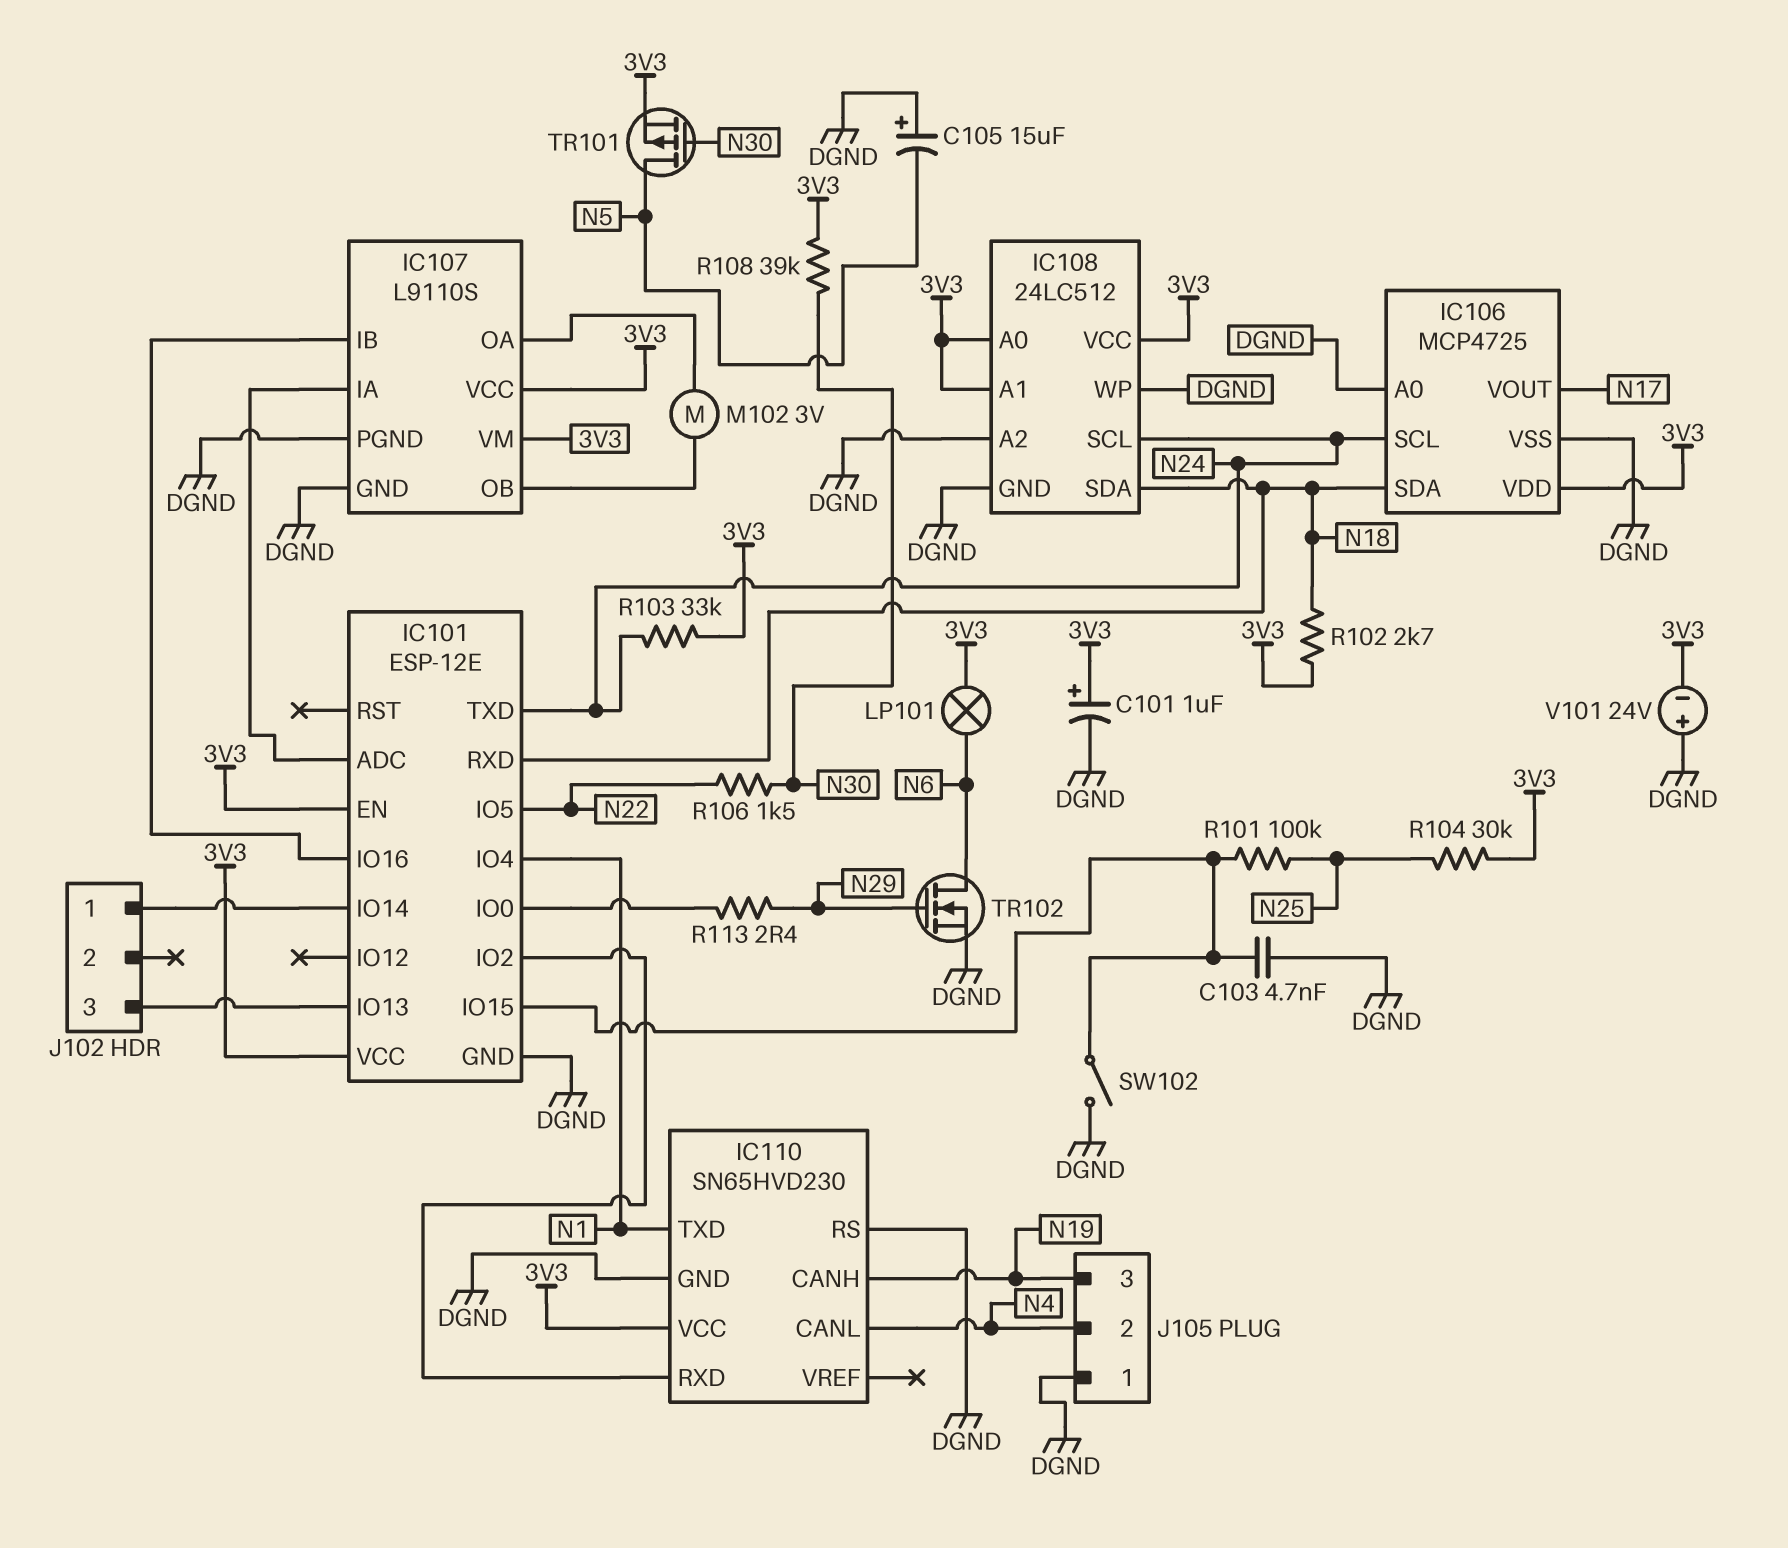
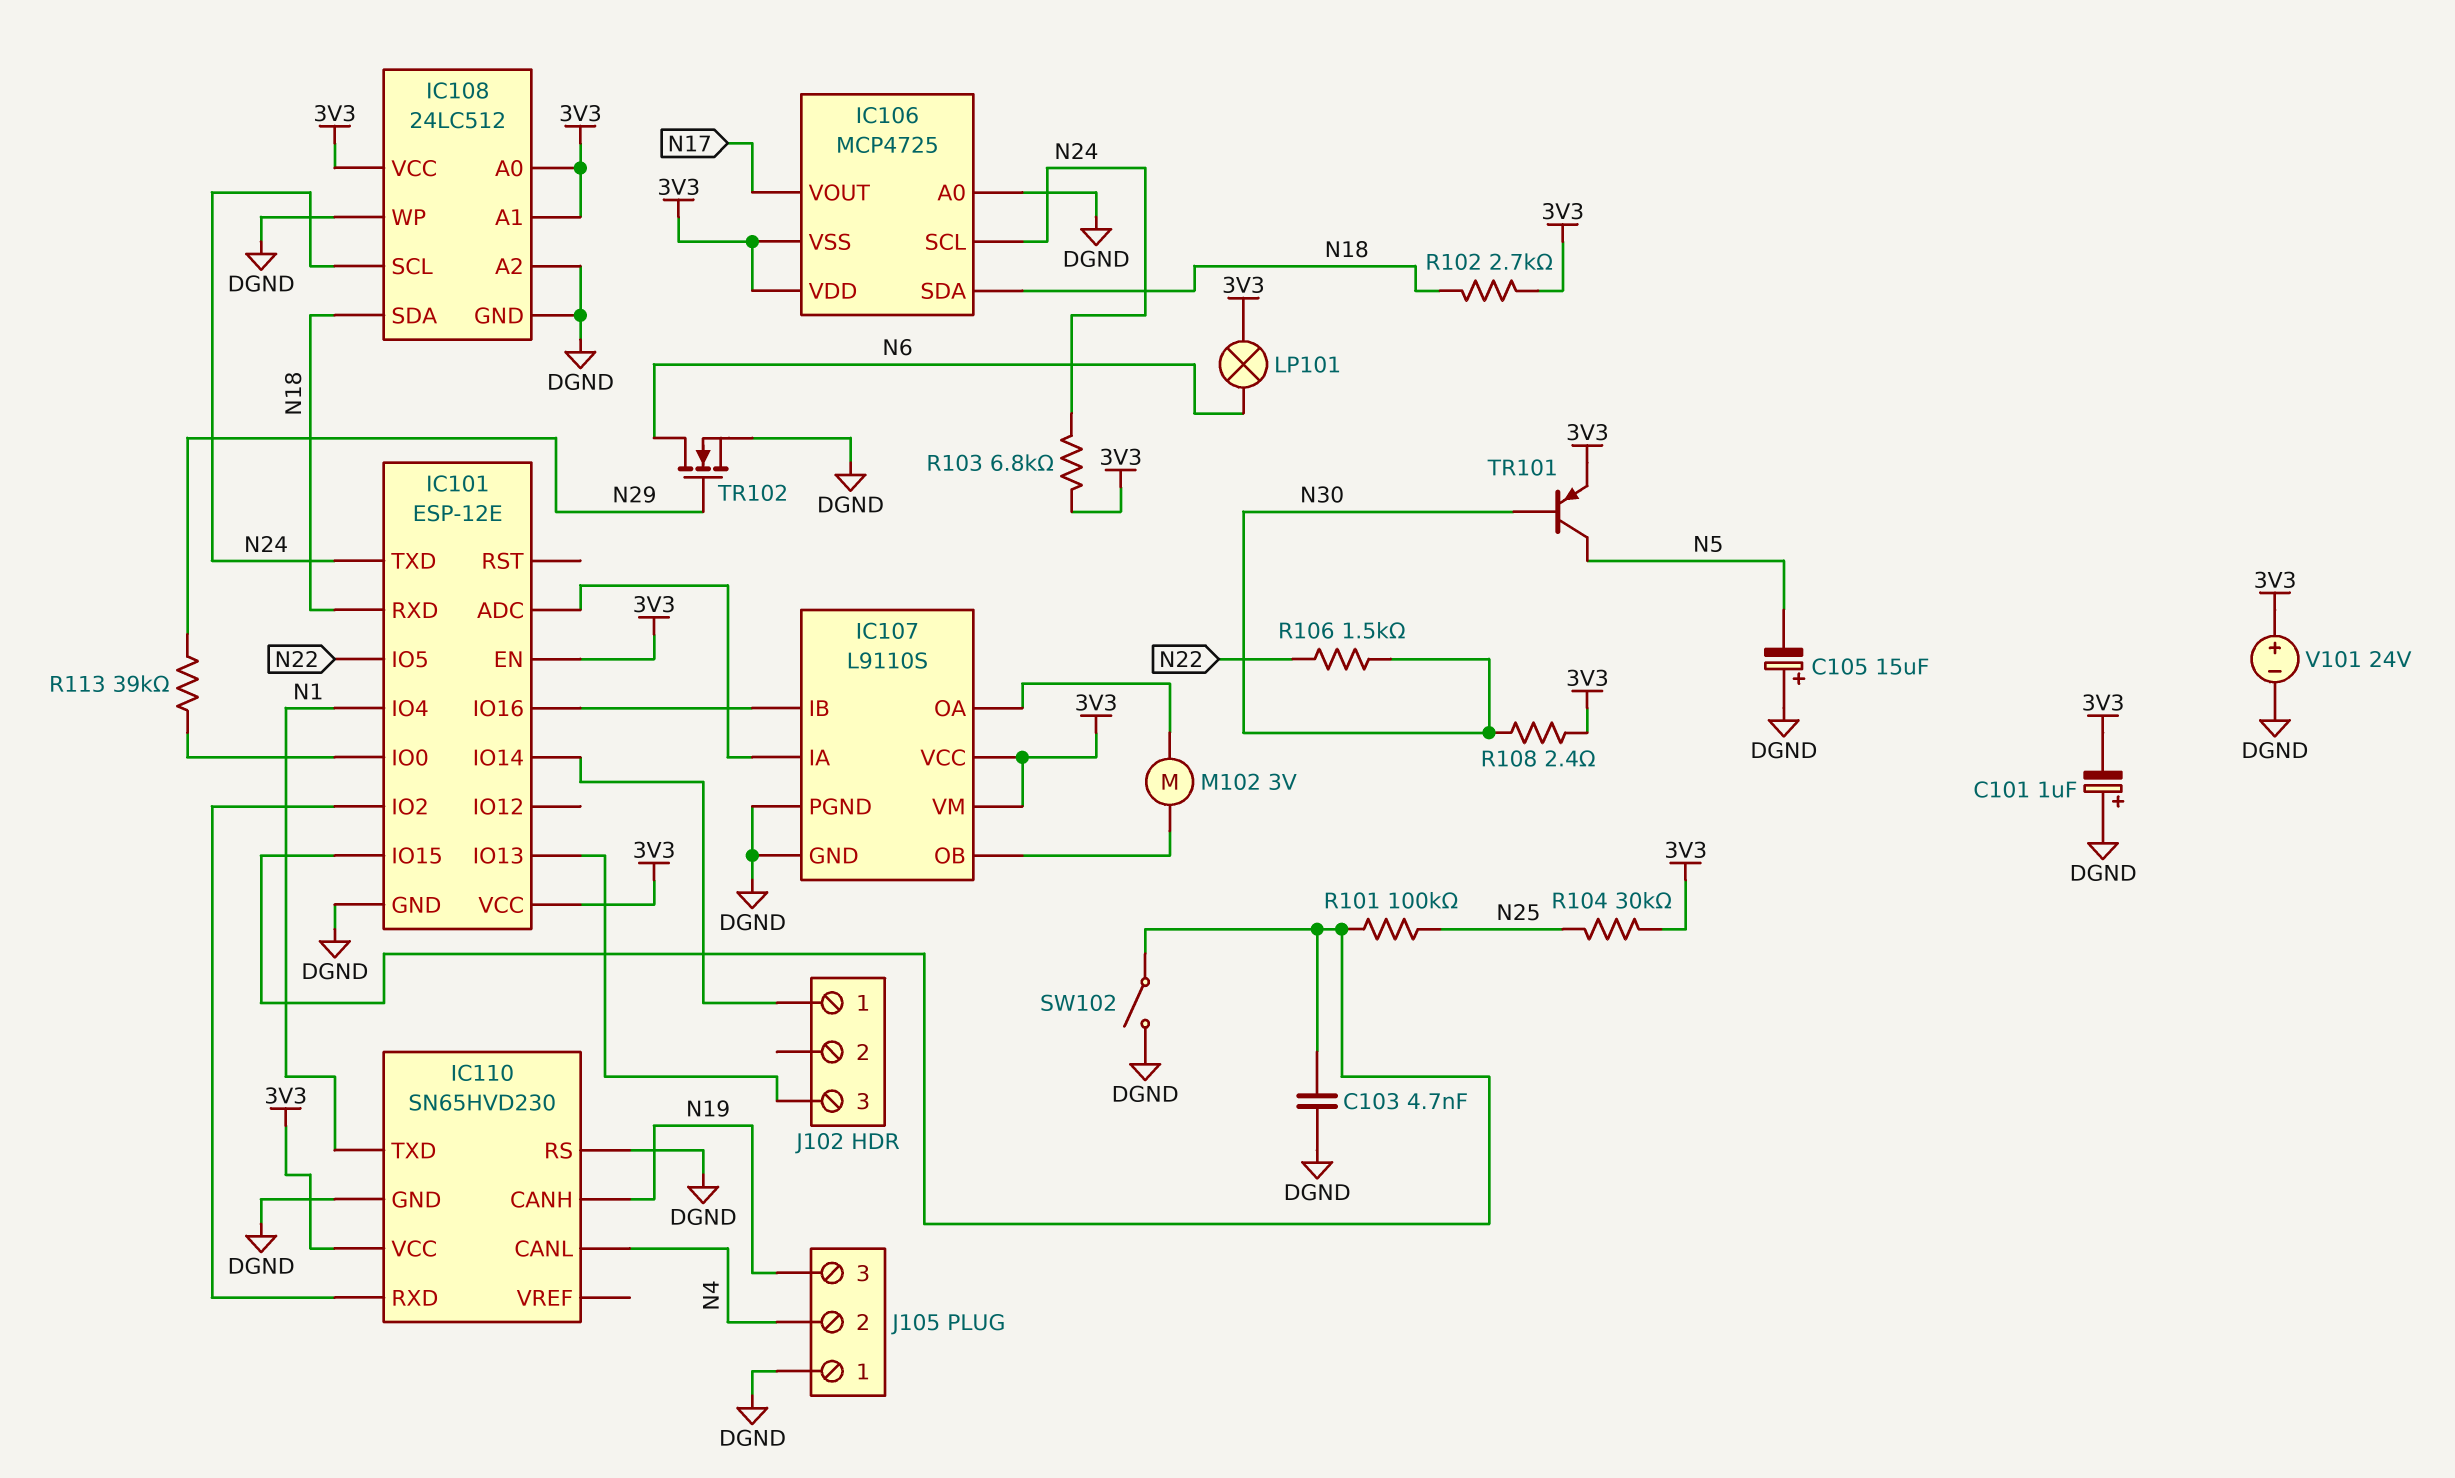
C101: 1uF (plus 3V3, minus DGND) -> 1uF (plus DGND, minus 3V3)
IC106 pin VSS: DGND -> 3V3
R103: 33k (3V3, N24) -> 6.8k (3V3, N24)
R108: 39k (3V3, N30) -> 2.4 (3V3, N30)
R113: 2.4 (IC101/IO0, N29) -> 39k (IC101/IO0, N29)
TR101: PMOS (G N30, D N5, S 3V3) -> PNP (B N30, C N5, E 3V3)
V101: 24V (plus DGND, minus 3V3) -> 24V (plus 3V3, minus DGND)

